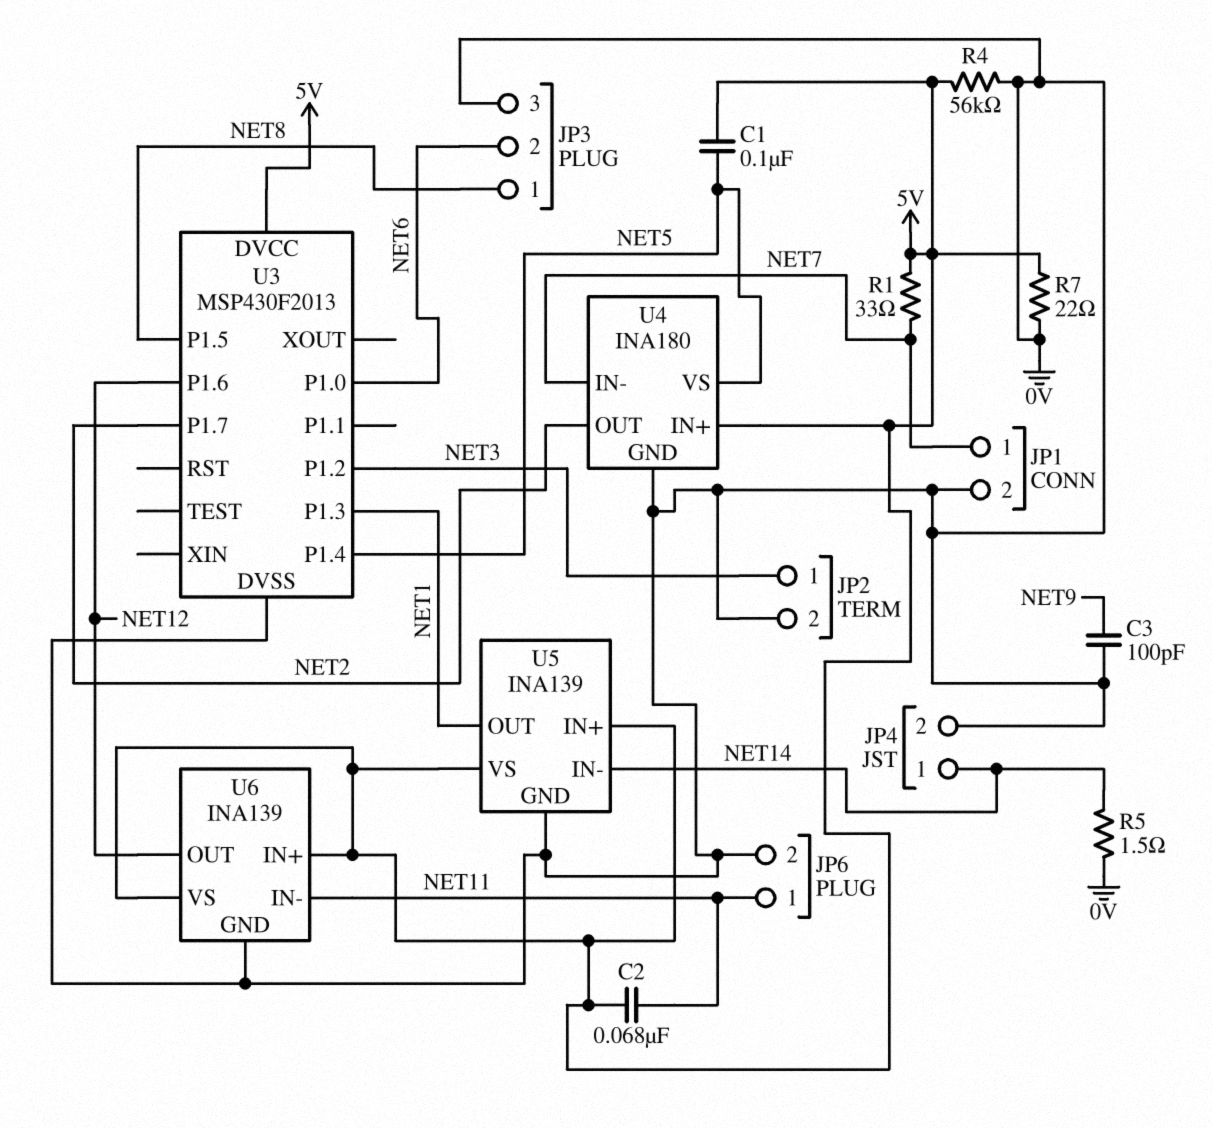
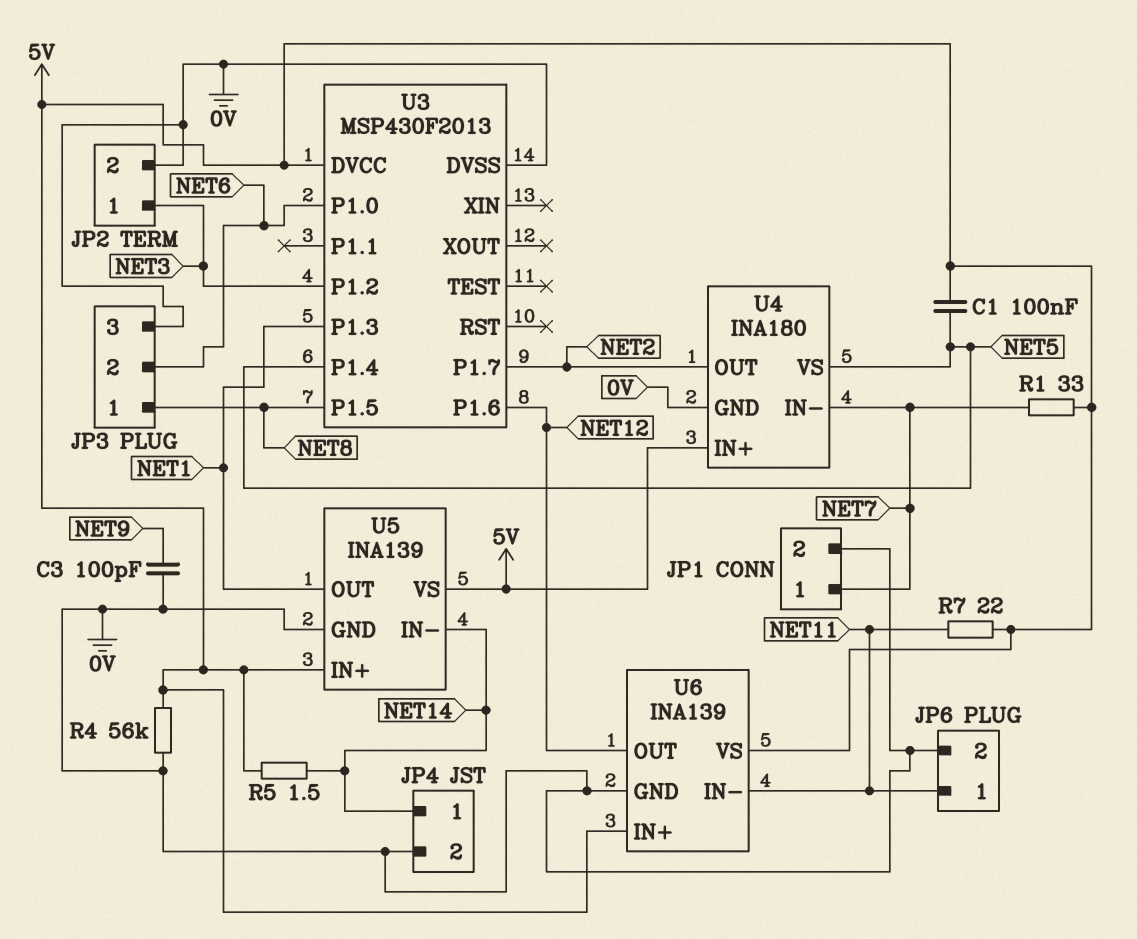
C2: 68nF (5V, NET11) -> none
R5: 1.5 (0V, NET14) -> 1.5 (5V, NET14)
R7: 22 (0V, 5V) -> 22 (5V, NET11)

